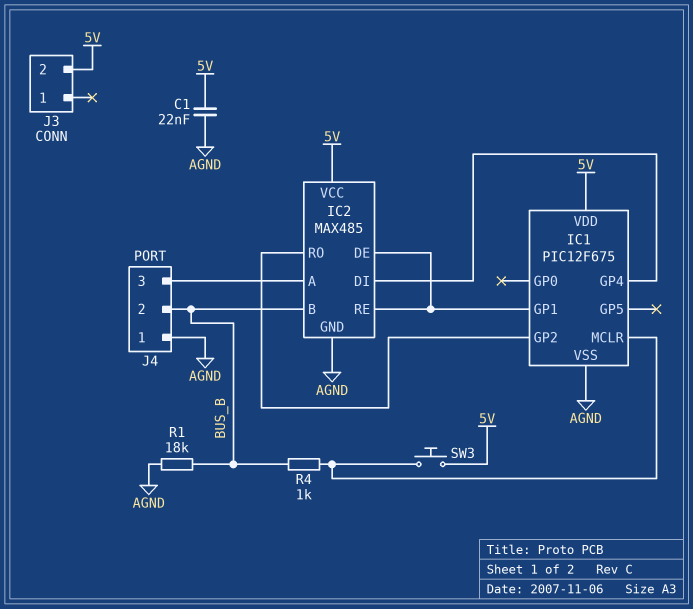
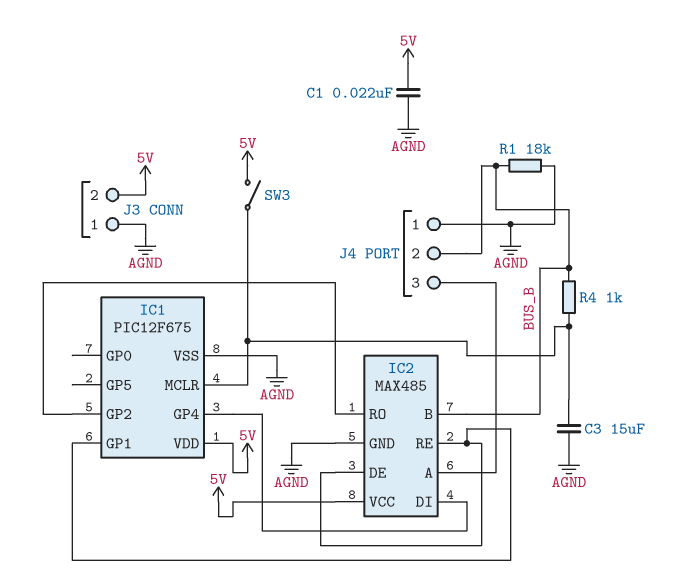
C3: none -> 15uF (AGND, IC1/MCLR)
J3 pin 1: none -> AGND
SW3: button (5V, IC1/MCLR) -> switch (5V, IC1/MCLR)

